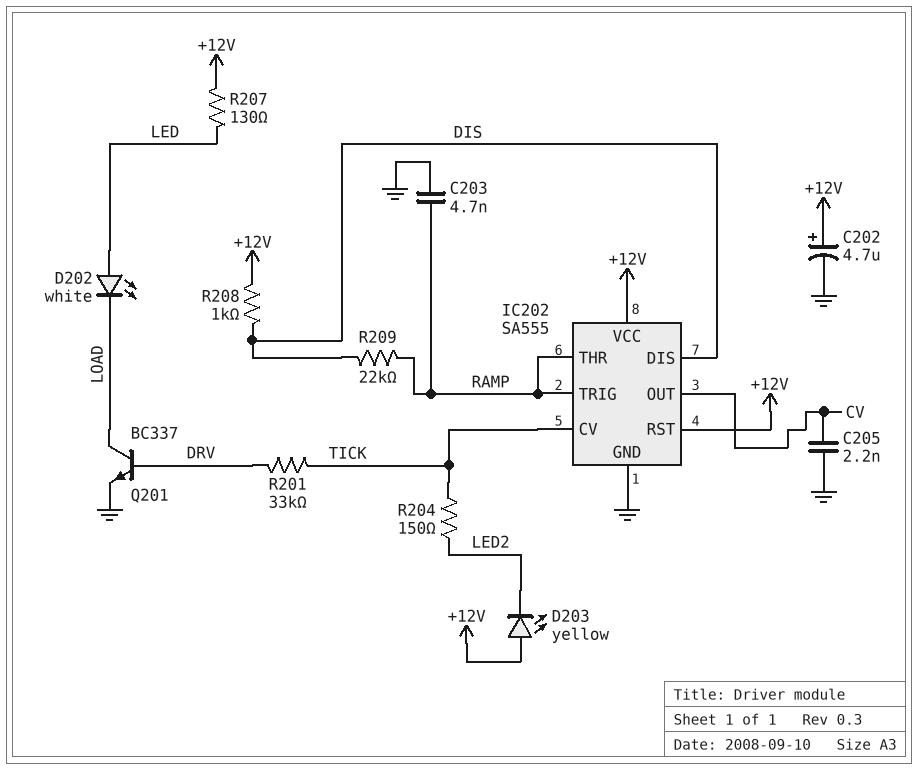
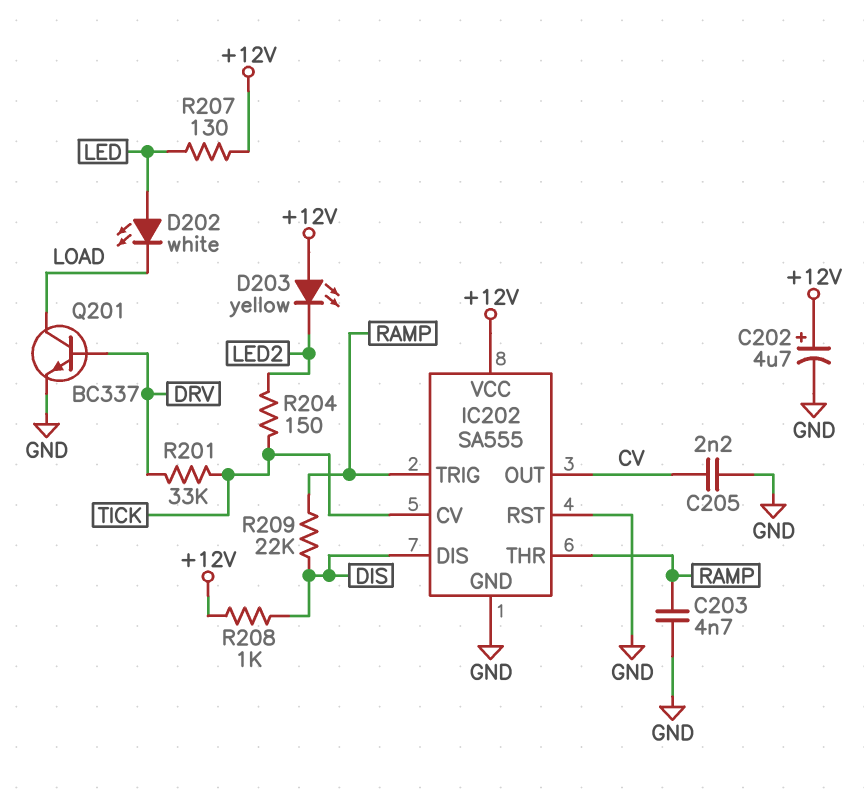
IC202 pin RST: +12V -> GND

